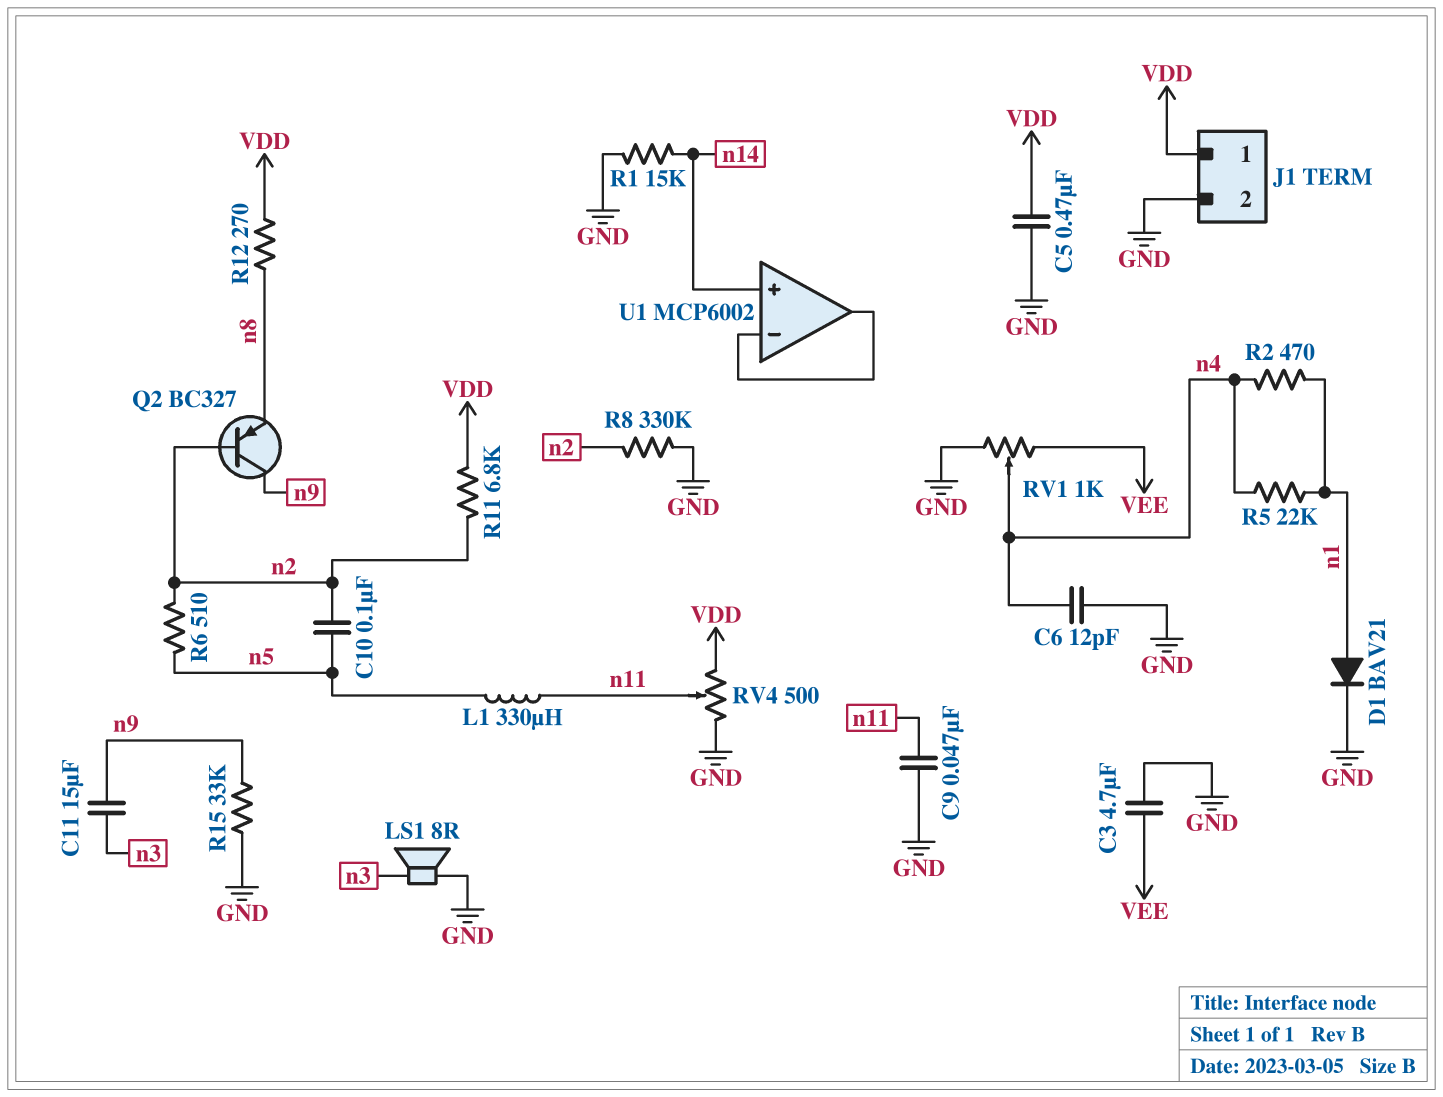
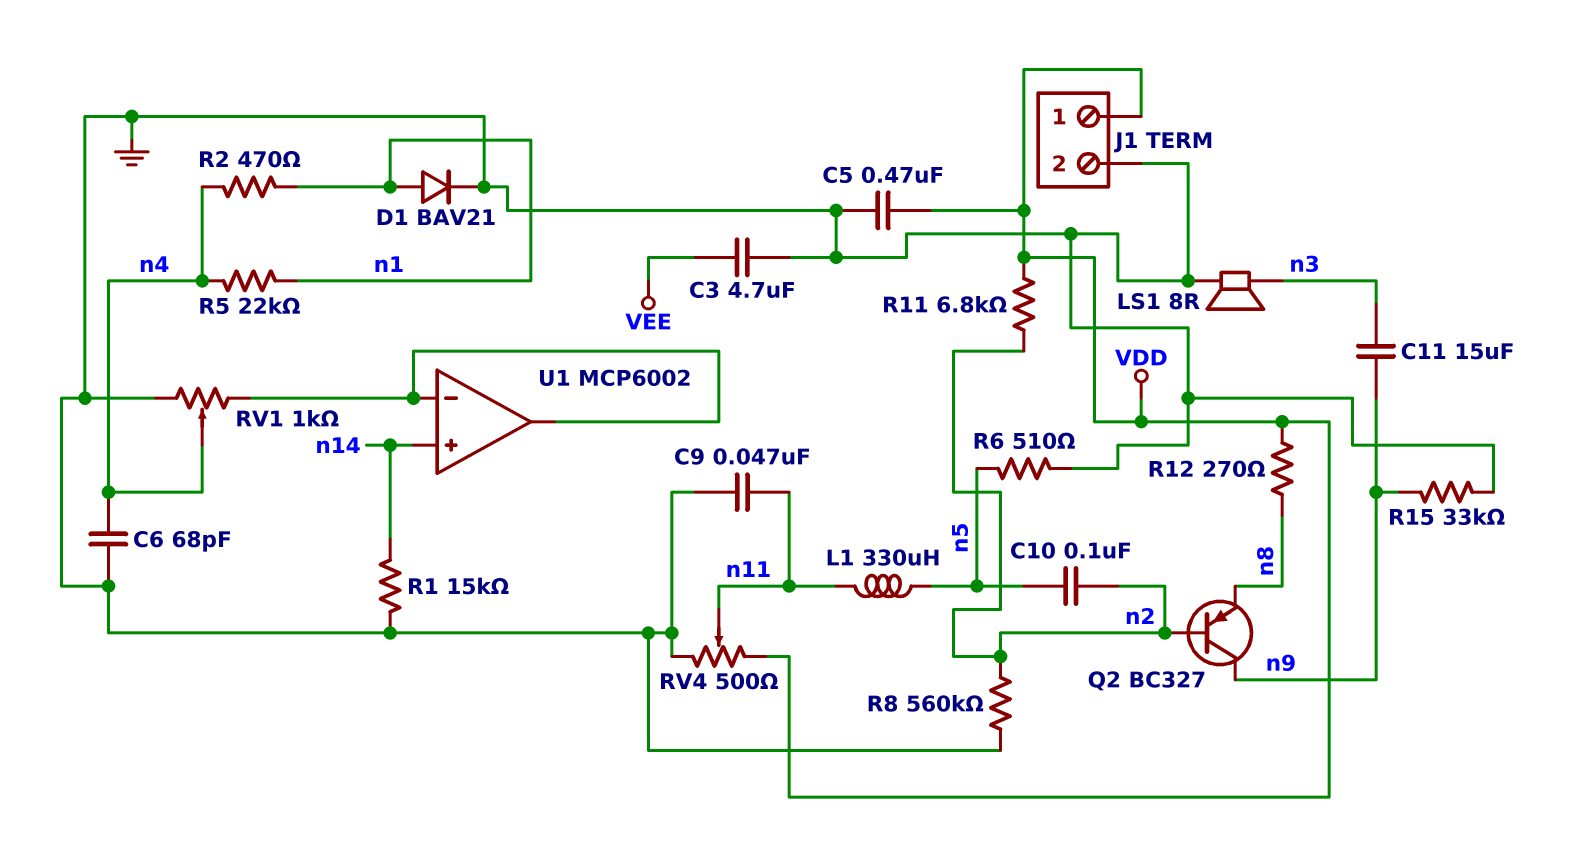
C6: 12pF (GND, n4) -> 68pF (GND, n4)
R6: 510 (n2, n5) -> 510 (GND, n5)
R8: 330k (GND, n2) -> 560k (GND, n2)
RV1: 1k (GND, VEE, wiper n4) -> 1k (GND, U1/in-, wiper n4)

